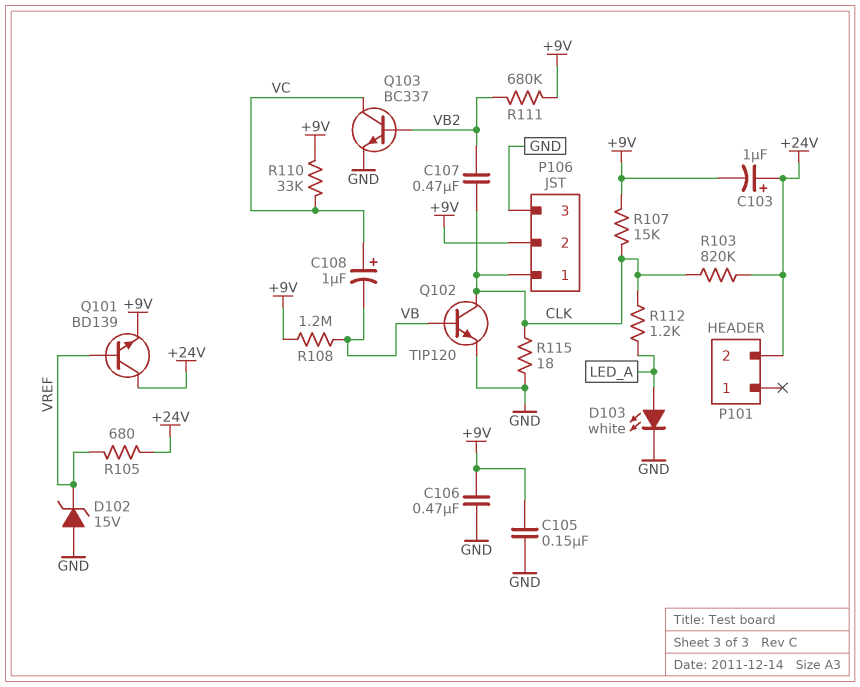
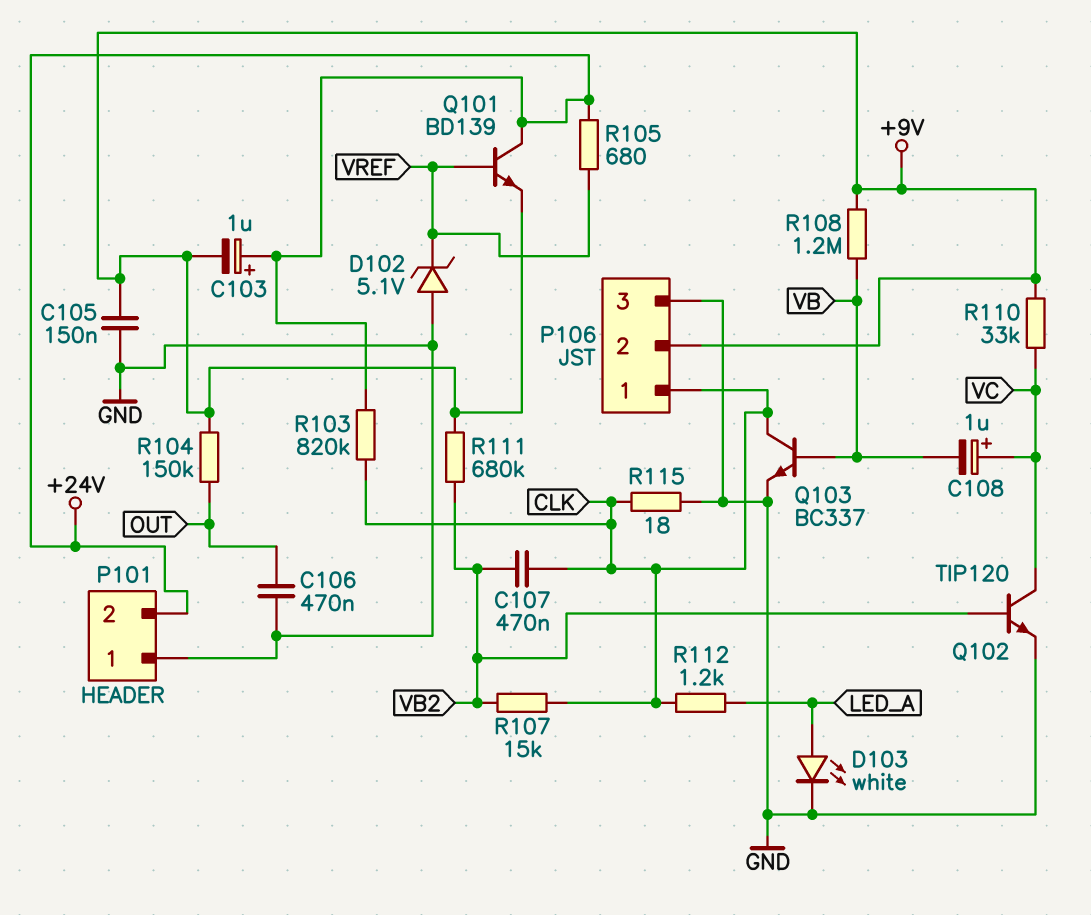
C106: 470nF (+9V, GND) -> 470nF (GND, OUT)
D102: zener 15V (A GND, K VREF) -> zener 5.1V (A GND, K VREF)
P101 pin 1: none -> GND
Q102: NPN TIP120 (B VB, C CLK, E GND) -> NPN TIP120 (B VB2, C VC, E GND)
Q103: NPN BC337 (B VB2, C VC, E GND) -> NPN BC337 (B VB, C CLK, E GND)
R104: none -> 150k (+9V, OUT)
R107: 15k (+9V, CLK) -> 15k (CLK, VB2)

